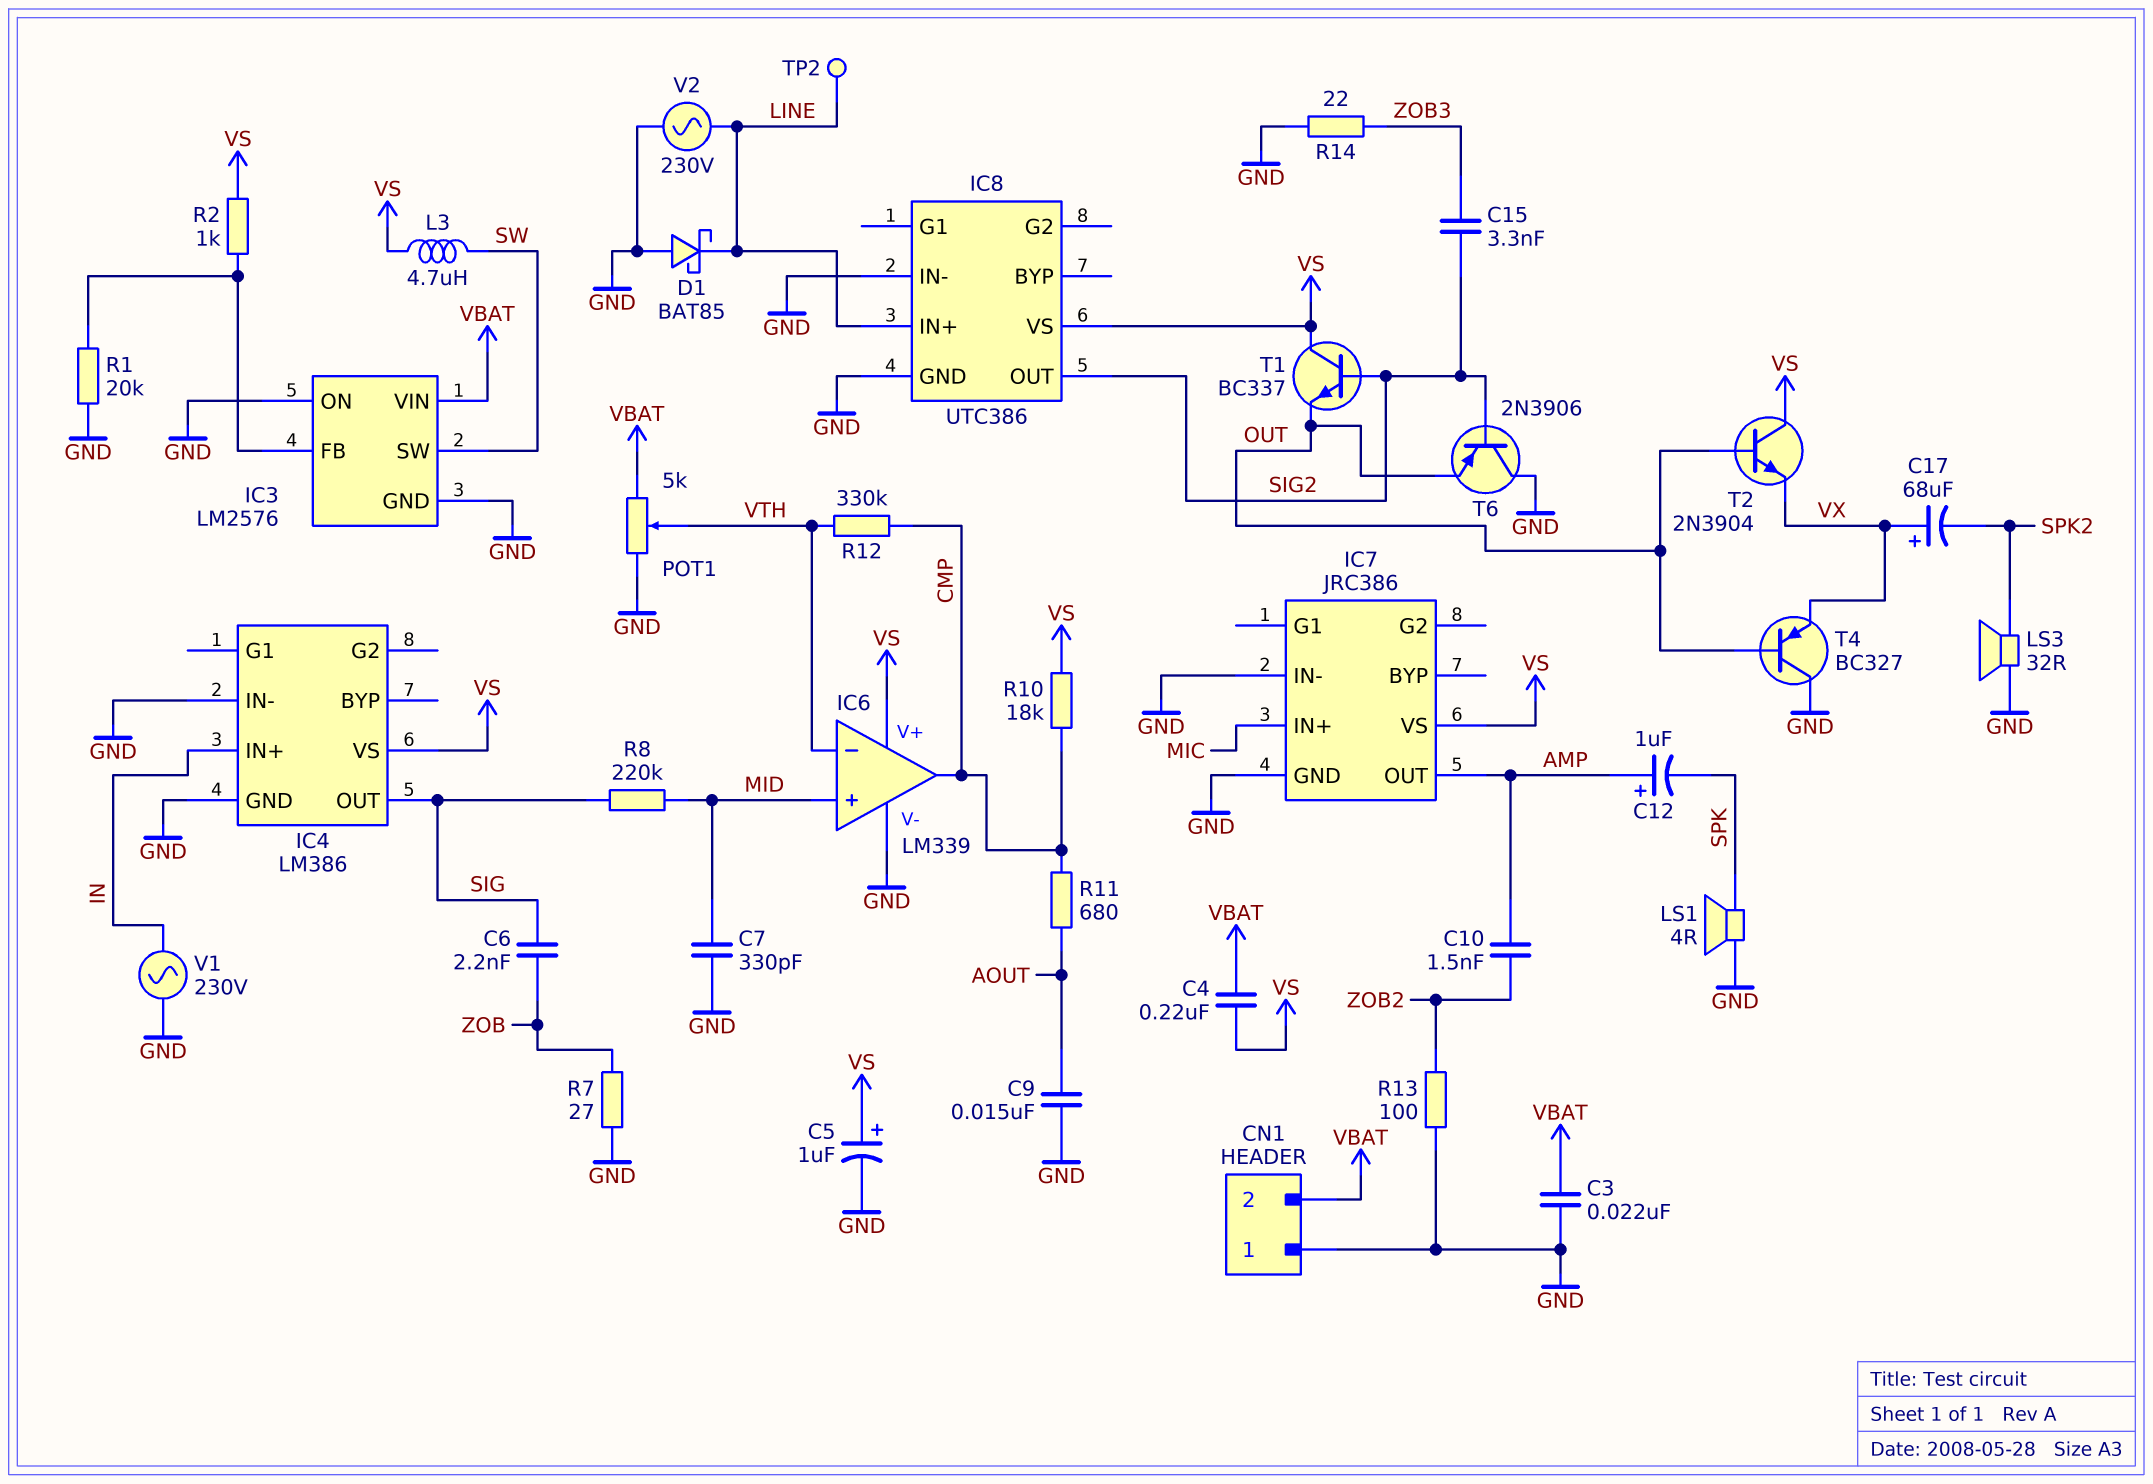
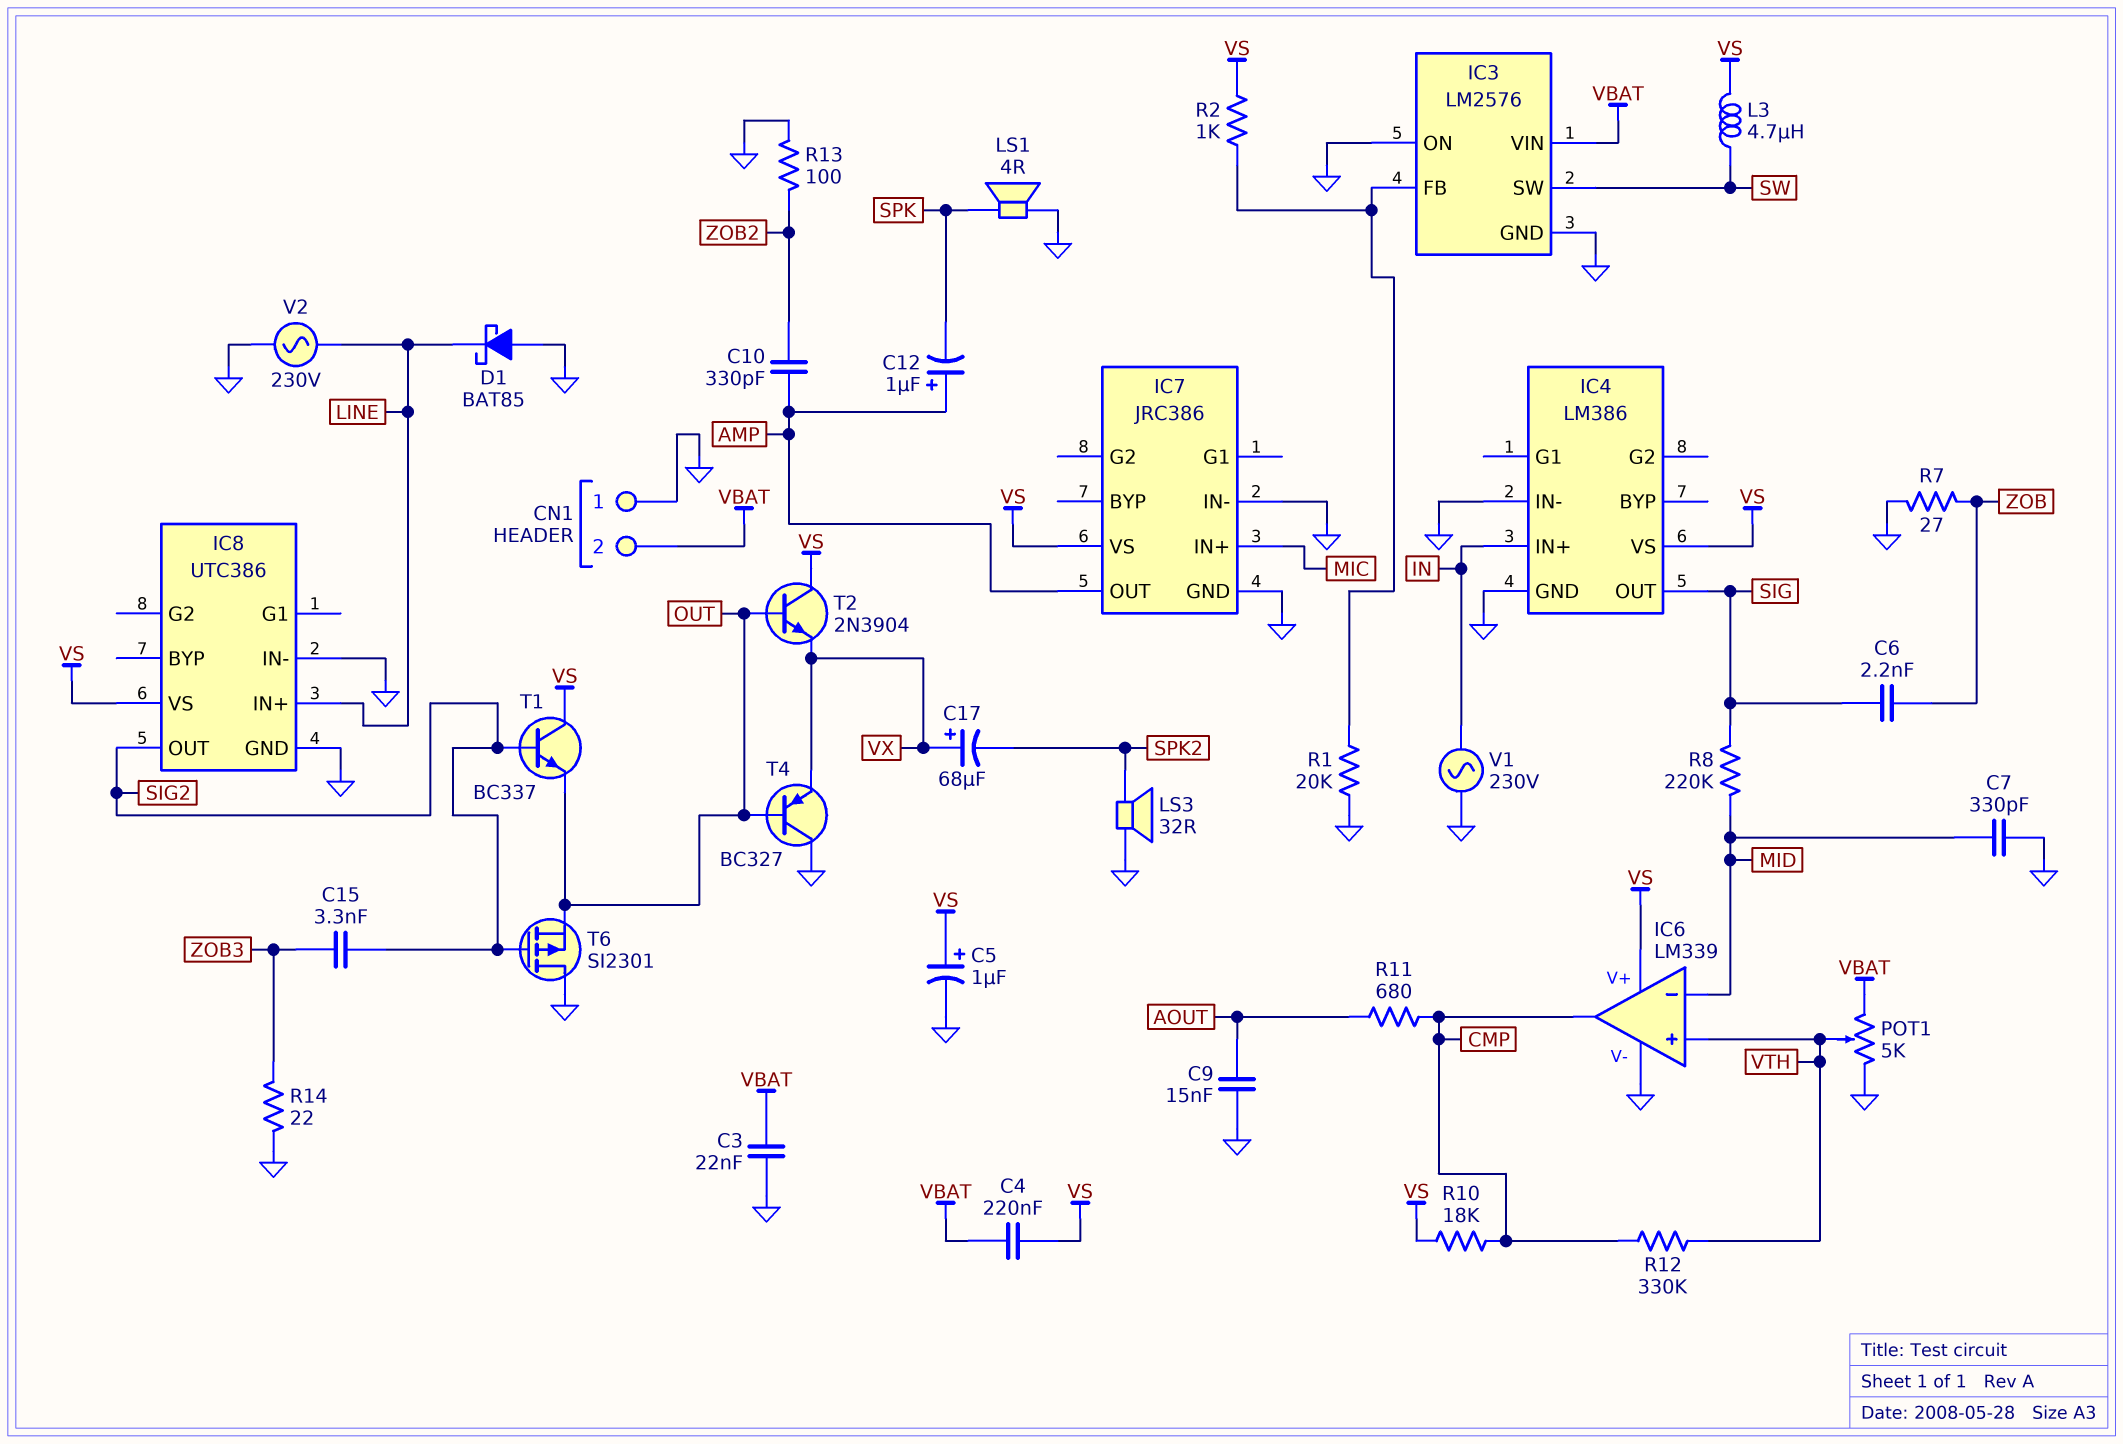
C10: 1.5nF (AMP, ZOB2) -> 330pF (AMP, ZOB2)
IC6 pin in+: MID -> VTH
IC6 pin in-: VTH -> MID
T6: PNP 2N3906 (B SIG2, C GND, E OUT) -> PMOS SI2301 (G SIG2, D GND, S OUT)
TP2: test point (LINE) -> none

